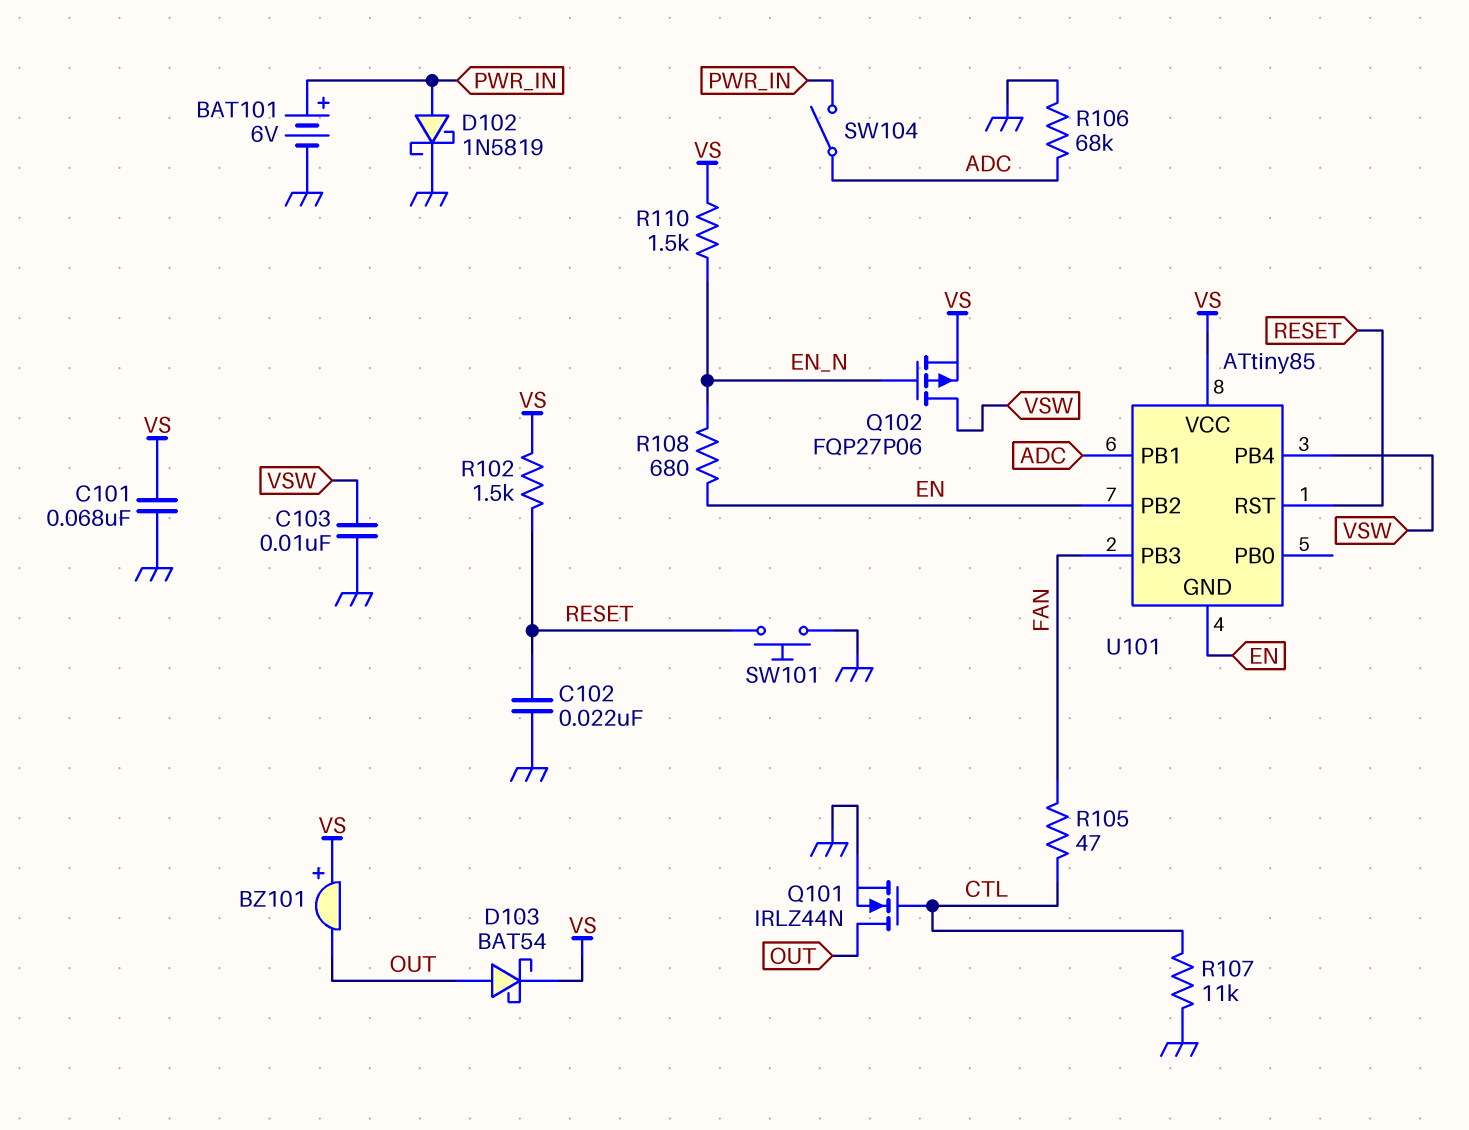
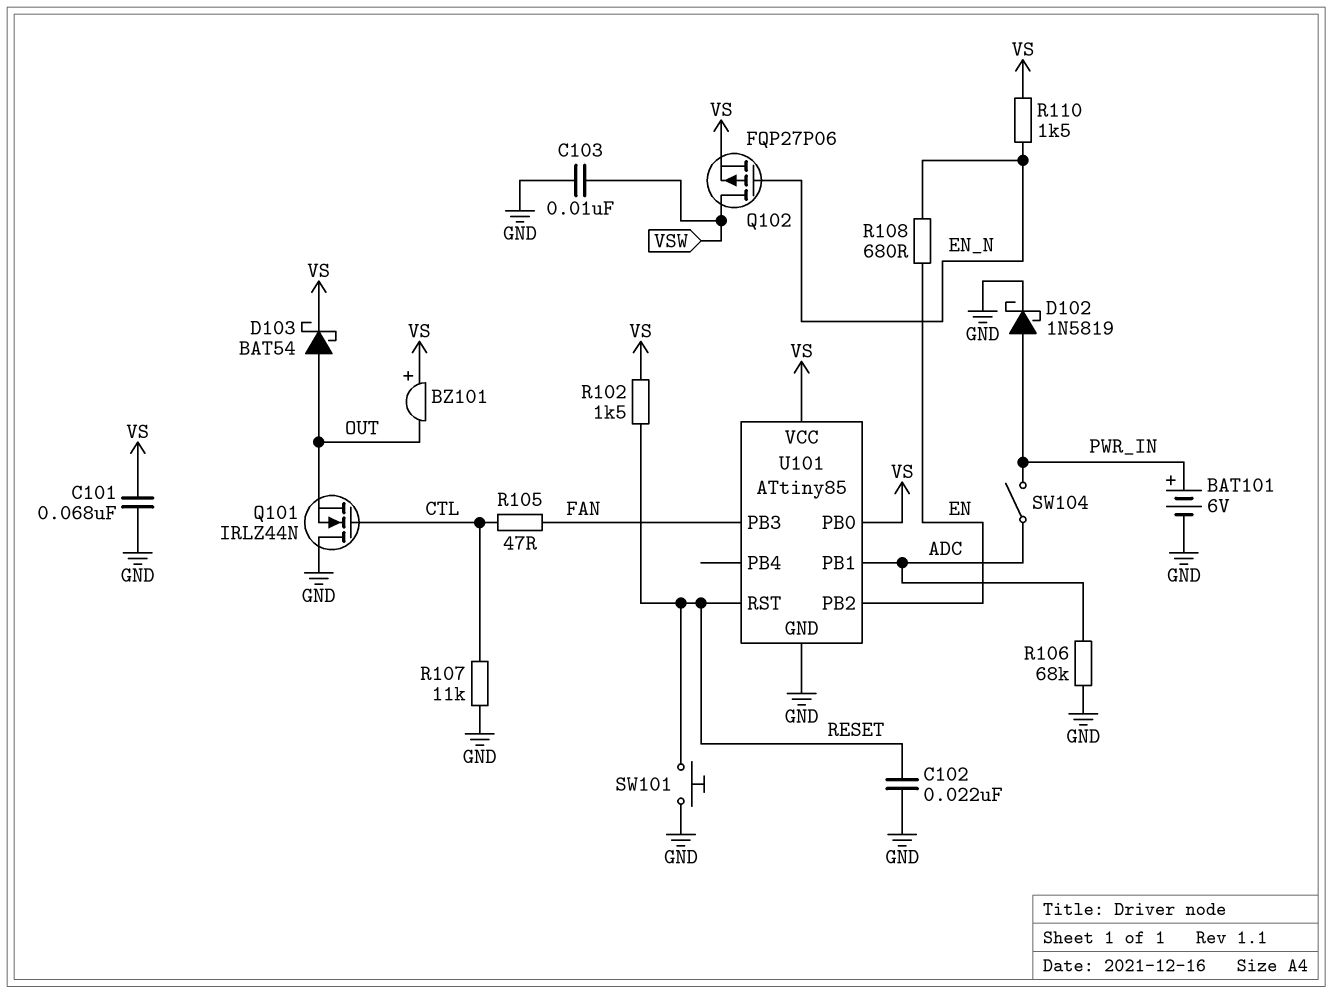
Q101: NMOS IRLZ44N (G CTL, D OUT, S GND) -> NMOS IRLZ44N (G CTL, D GND, S OUT)
U101 pin GND: EN -> GND
U101 pin PB0: none -> VS
U101 pin PB4: VSW -> none

